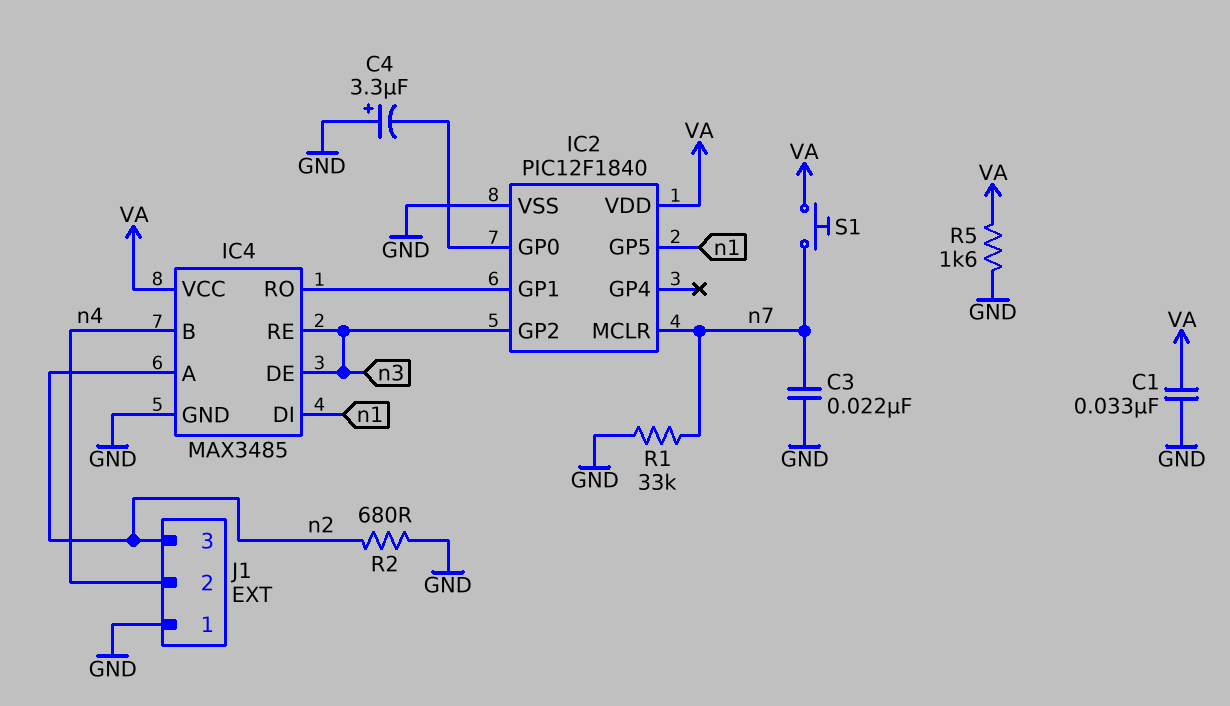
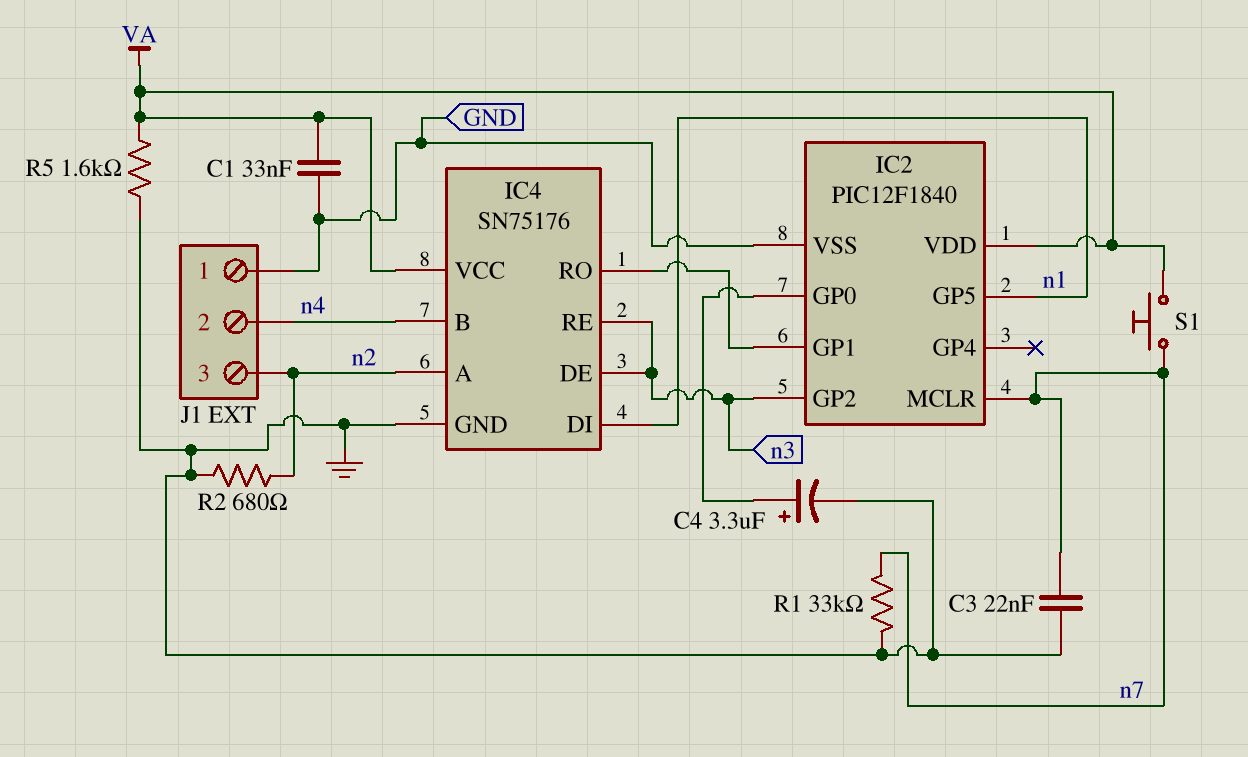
C4: 3.3uF (plus GND, minus IC2/GP0) -> 3.3uF (plus IC2/GP0, minus GND)
IC4: MAX3485 -> SN75176

